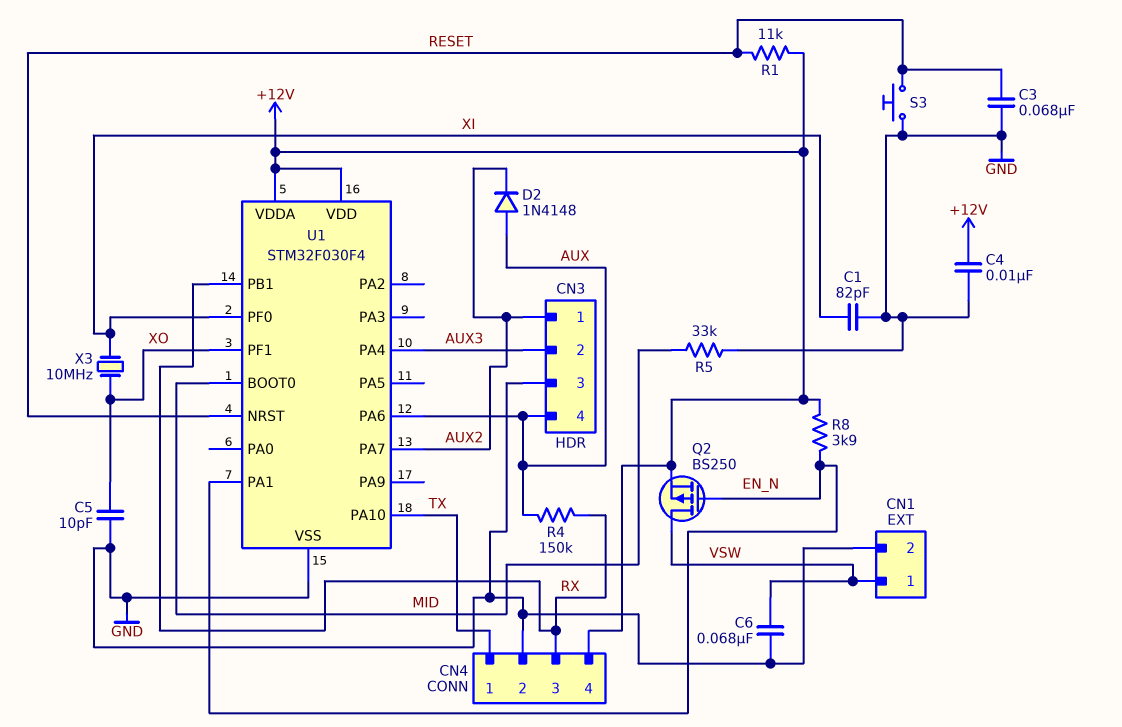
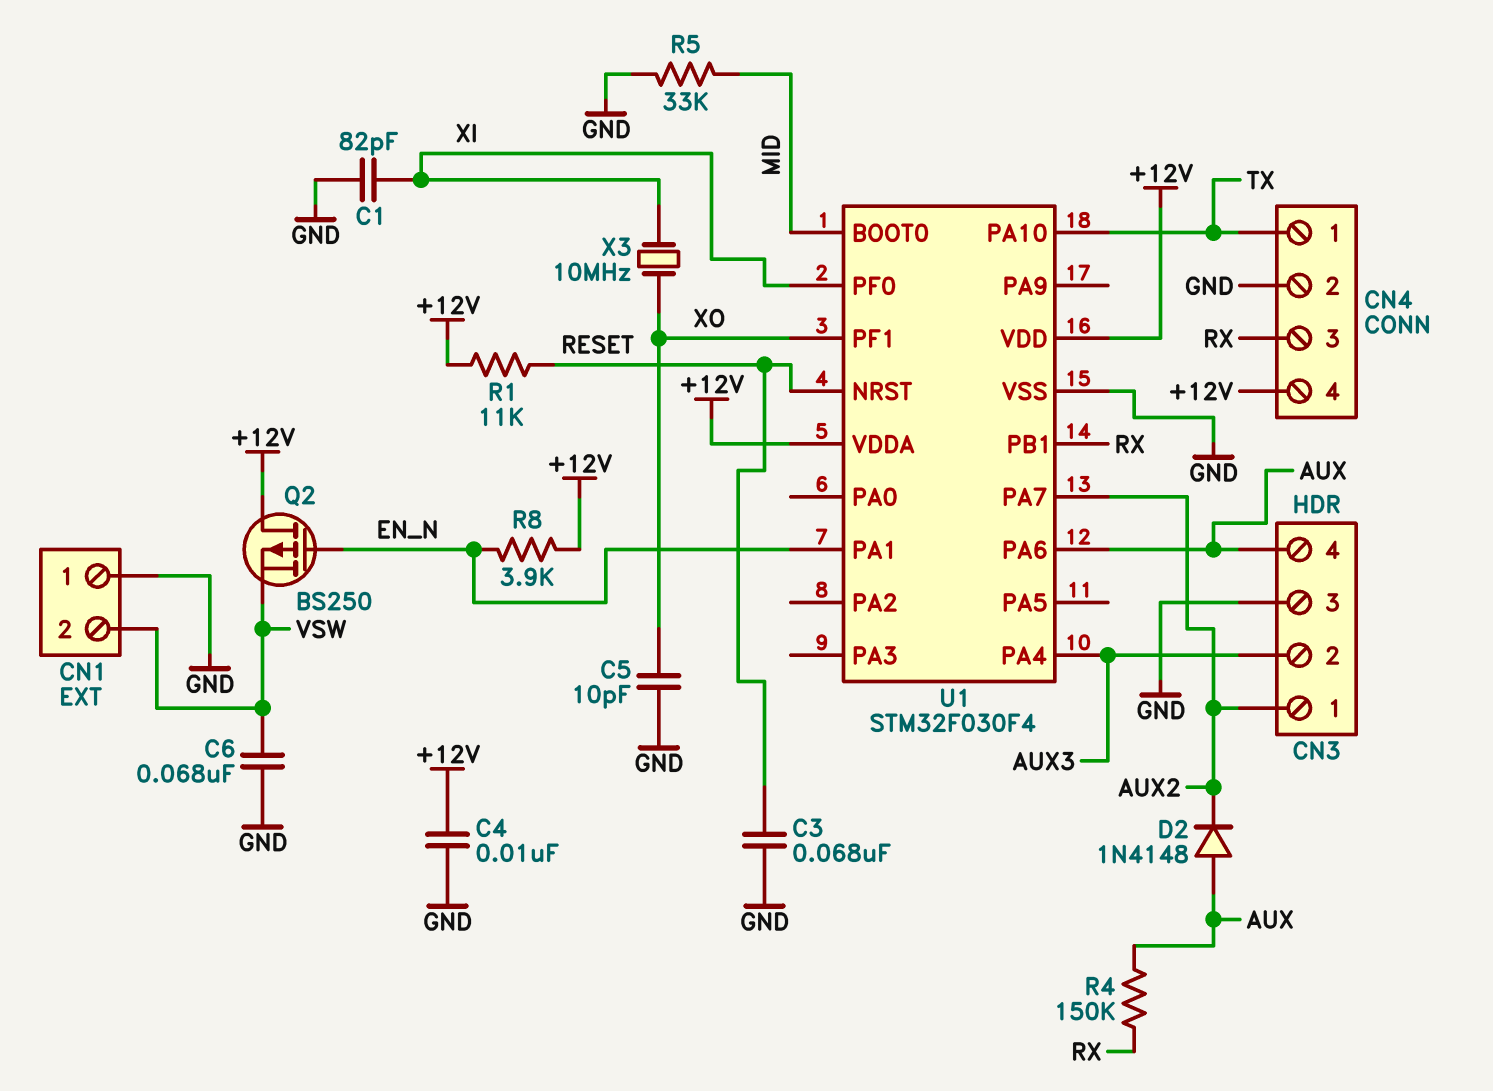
CN1 pin 1: VSW -> GND
CN1 pin 2: GND -> VSW
Q2: PMOS BS250 (G EN_N, D VSW, S +12V) -> PMOS BS250 (G EN_N, D +12V, S VSW)
S3: button (GND, RESET) -> none

